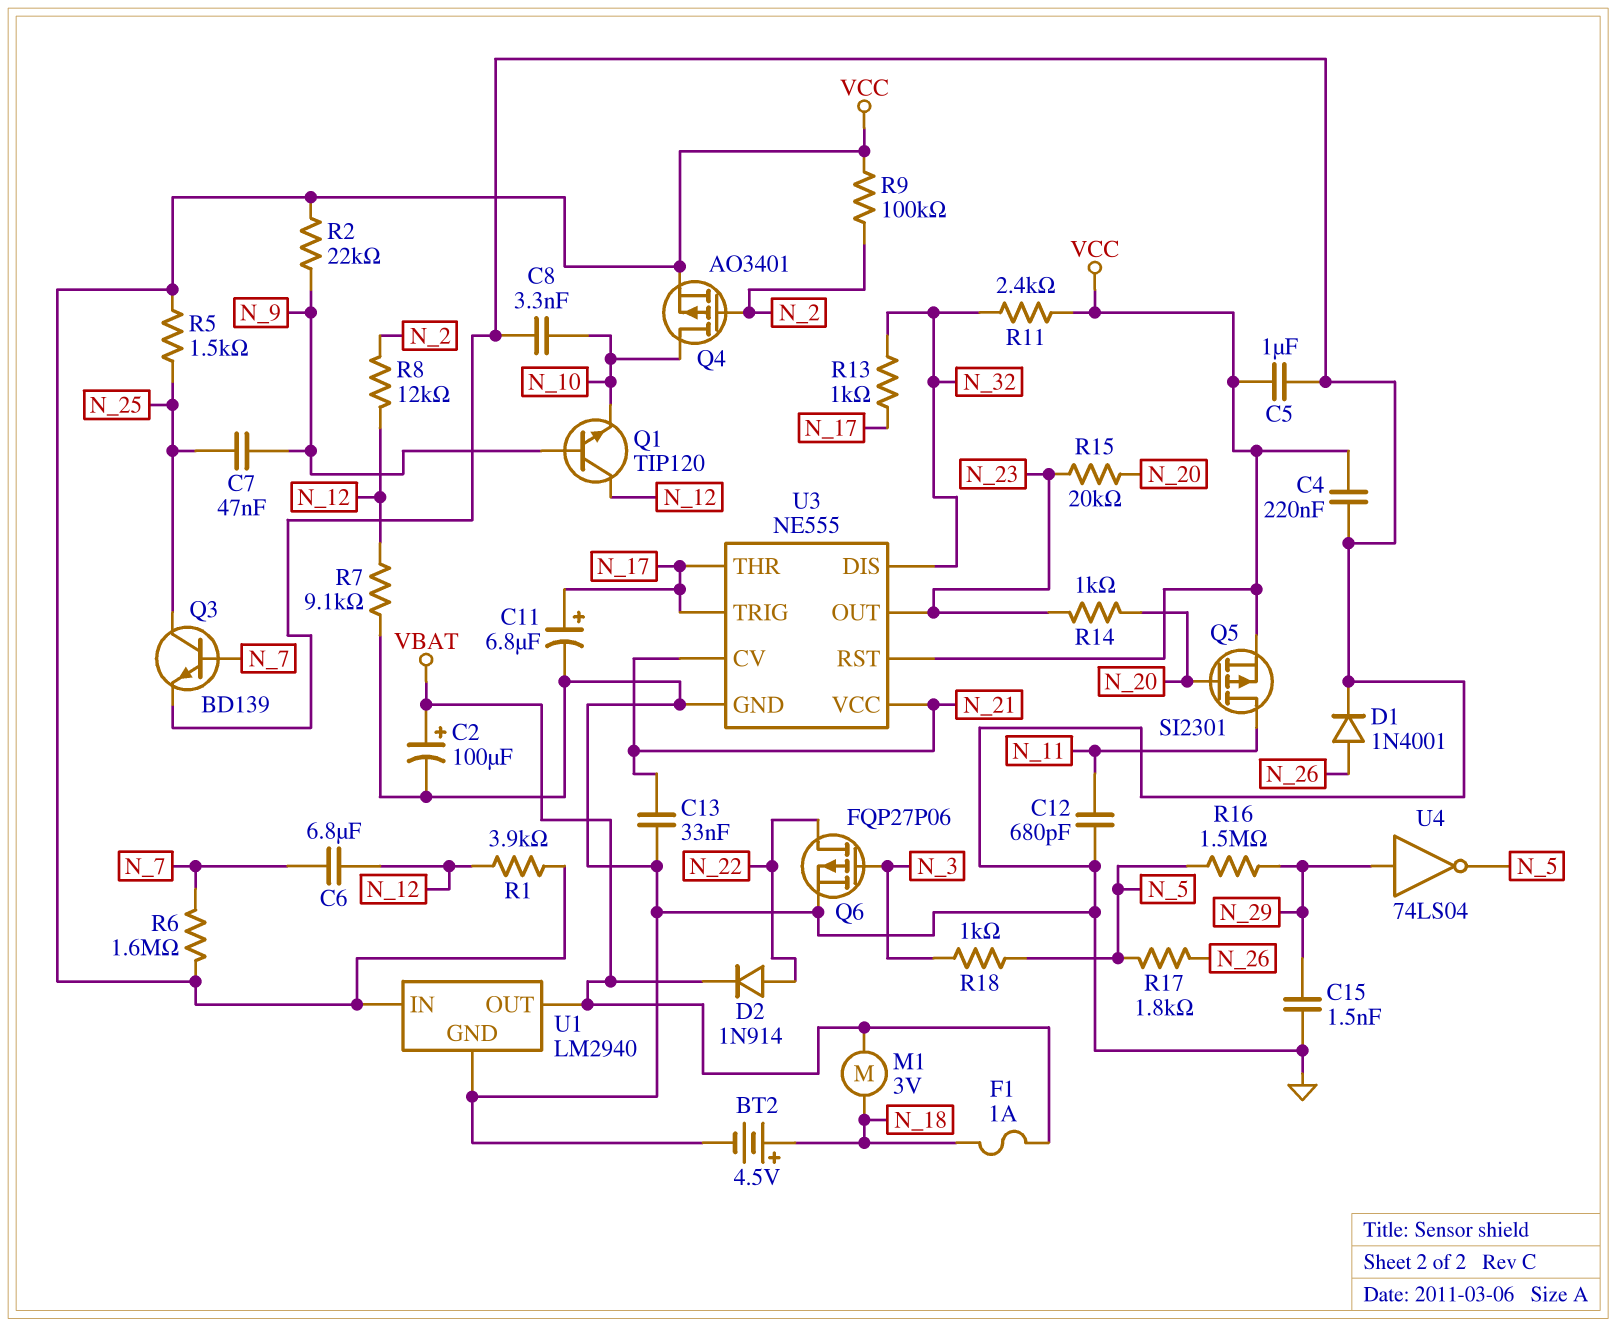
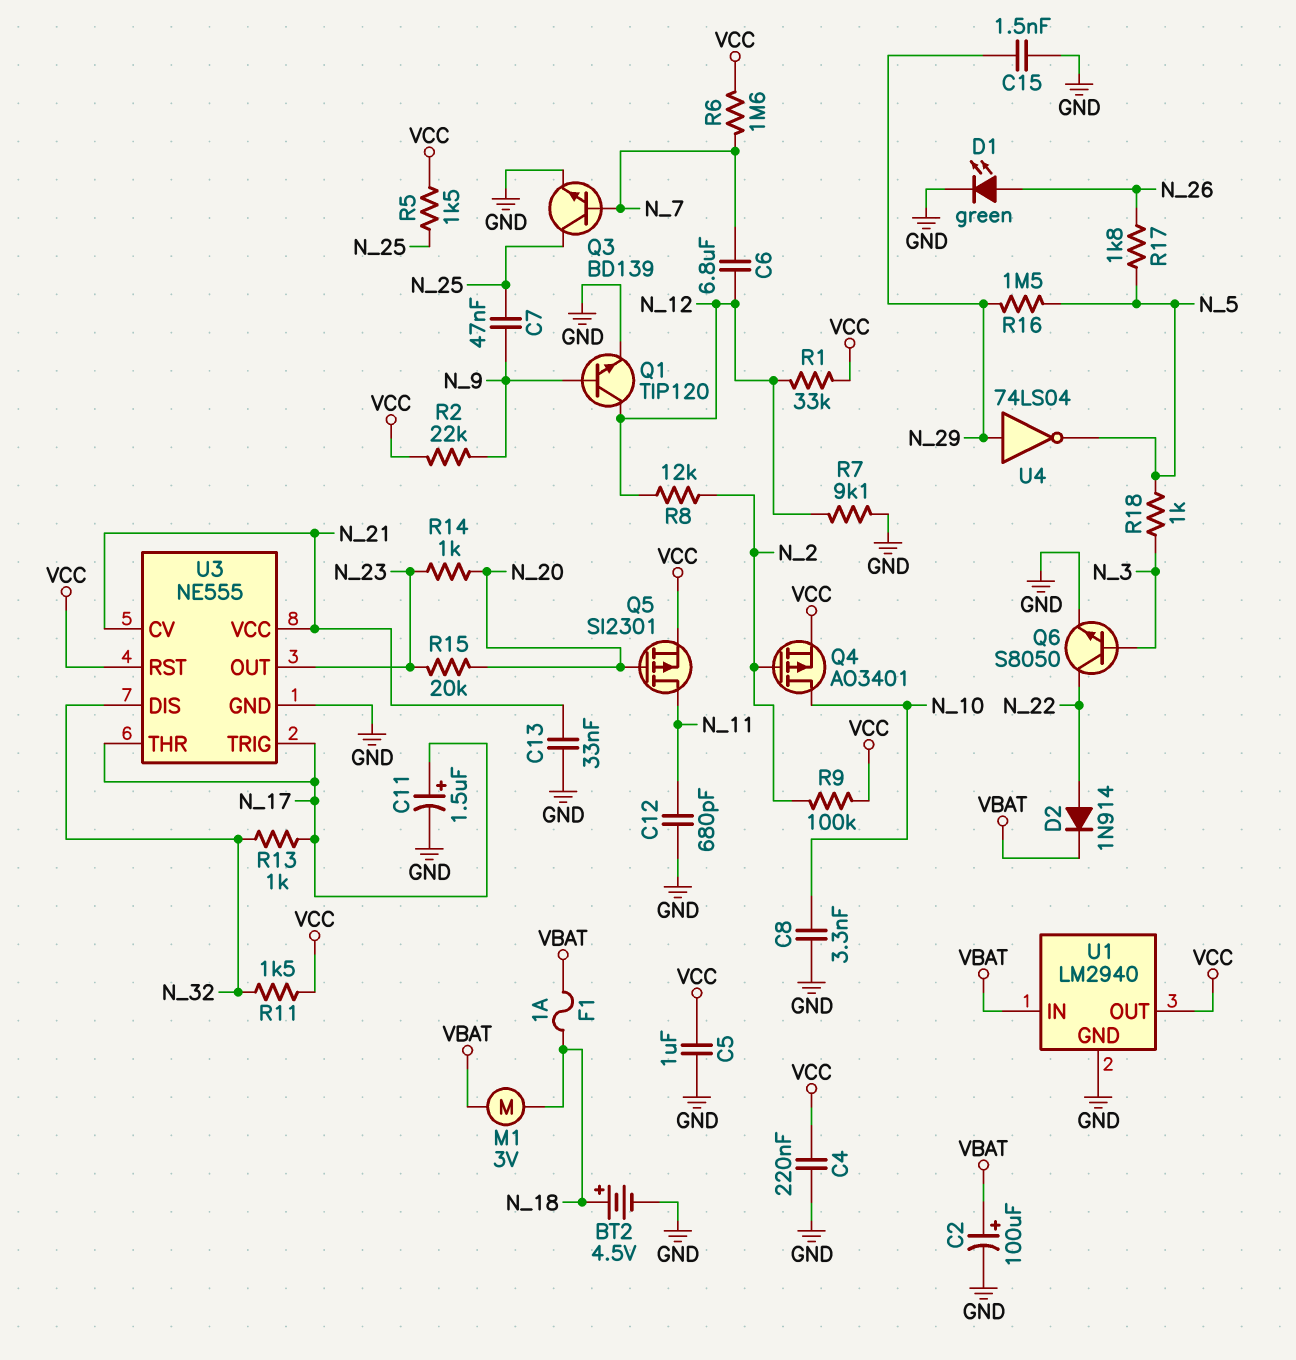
C11: 6.8uF (plus N_17, minus GND) -> 1.5uF (plus N_17, minus GND)
D1: diode 1N4001 (A N_26, K GND) -> LED green (A N_26, K GND)
Q1: NPN TIP120 (B N_9, C N_12, E N_10) -> NPN TIP120 (B N_9, C N_12, E GND)
Q6: PMOS FQP27P06 (G N_3, D N_22, S GND) -> NPN S8050 (B N_3, C N_22, E GND)
R1: 3.9k (N_12, VCC) -> 33k (N_12, VCC)
R11: 2.4k (N_32, VCC) -> 1.5k (N_32, VCC)
U1 pin IN: VCC -> VBAT
U1 pin OUT: VBAT -> VCC

